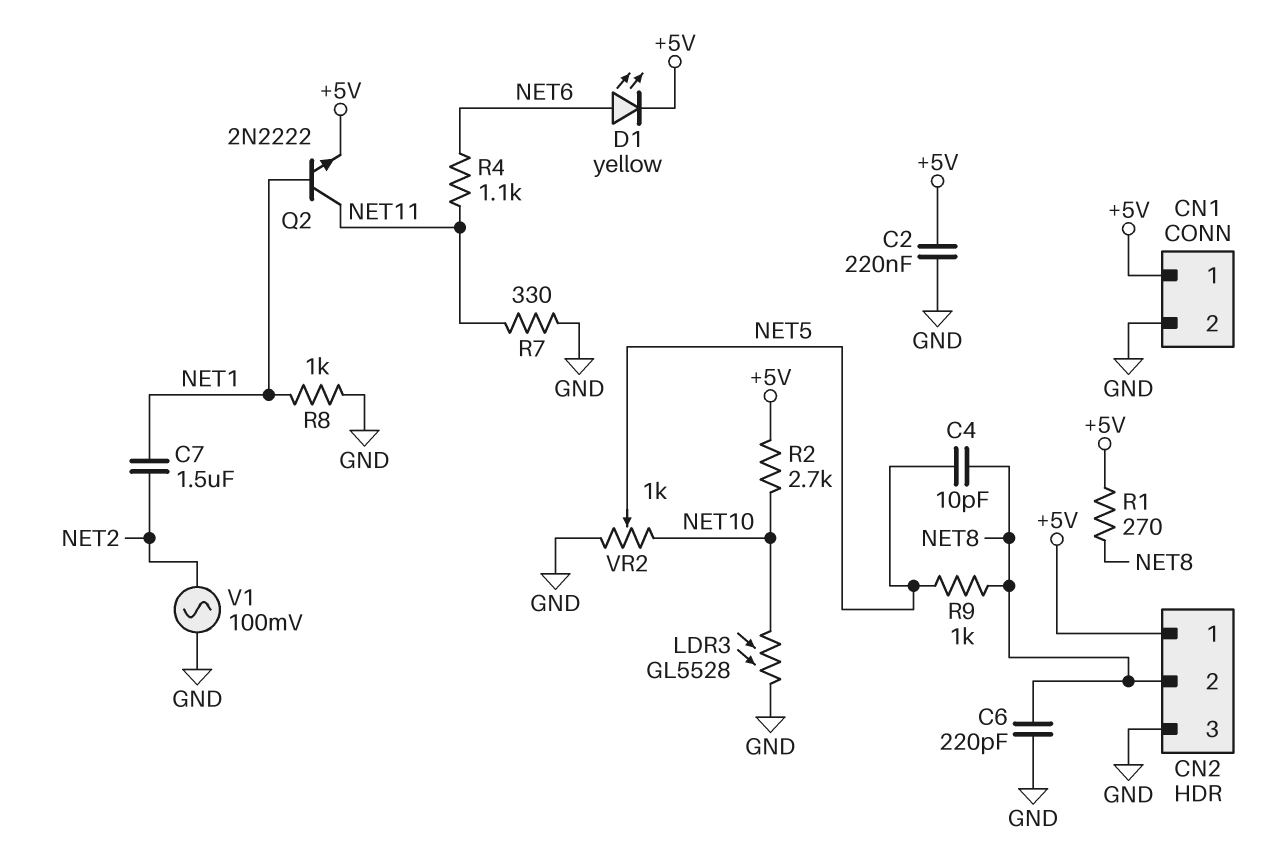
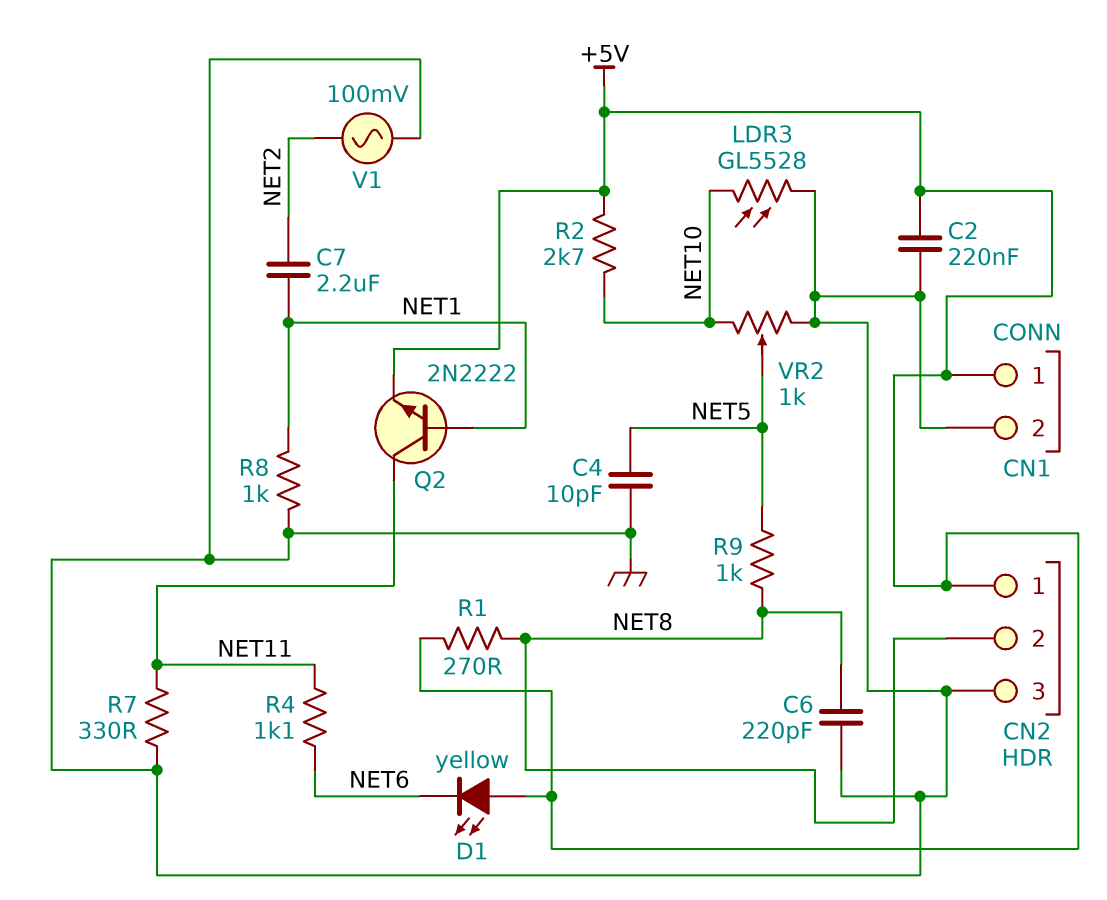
C4: 10pF (NET5, NET8) -> 10pF (GND, NET5)
C7: 1.5uF (NET1, NET2) -> 2.2uF (NET1, NET2)
D1: LED yellow (A NET6, K +5V) -> LED yellow (A +5V, K NET6)

